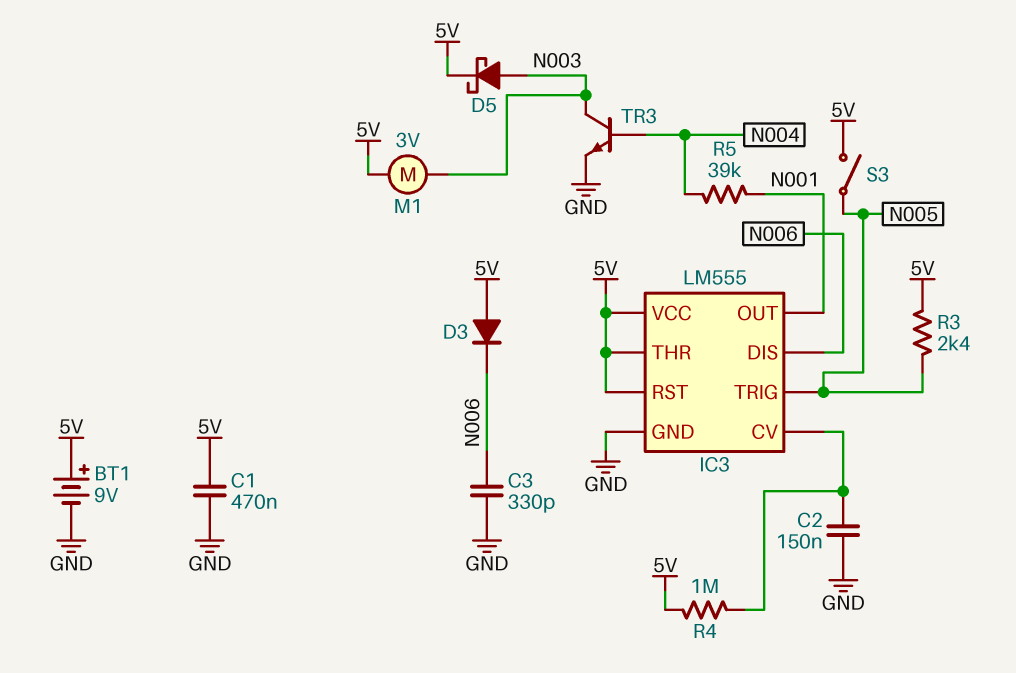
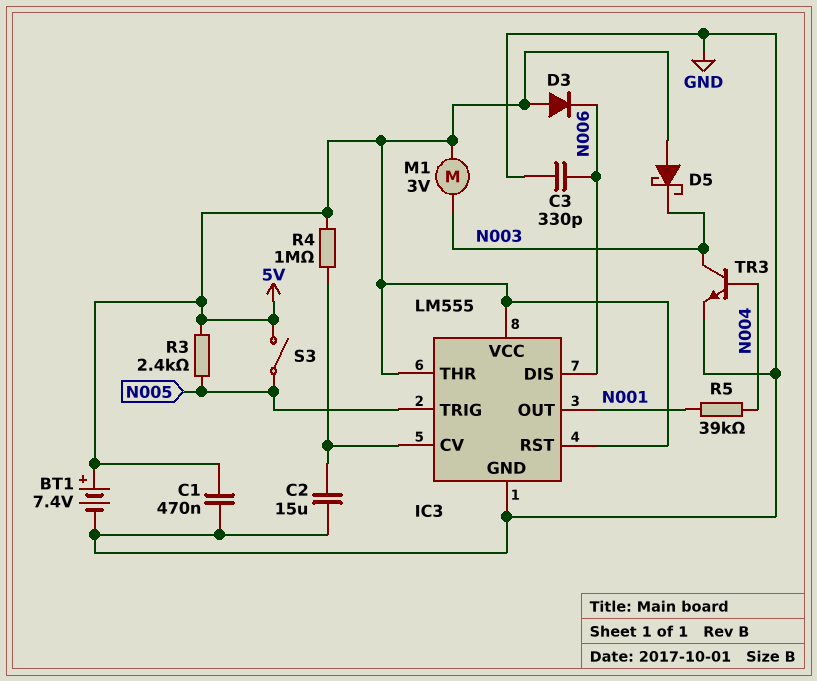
BT1: 9V (plus 5V, minus GND) -> 7.4V (plus 5V, minus GND)
C2: 150nF (GND, IC3/CV) -> 15uF (GND, IC3/CV)
D5: schottky (A N003, K 5V) -> schottky (A 5V, K N003)

